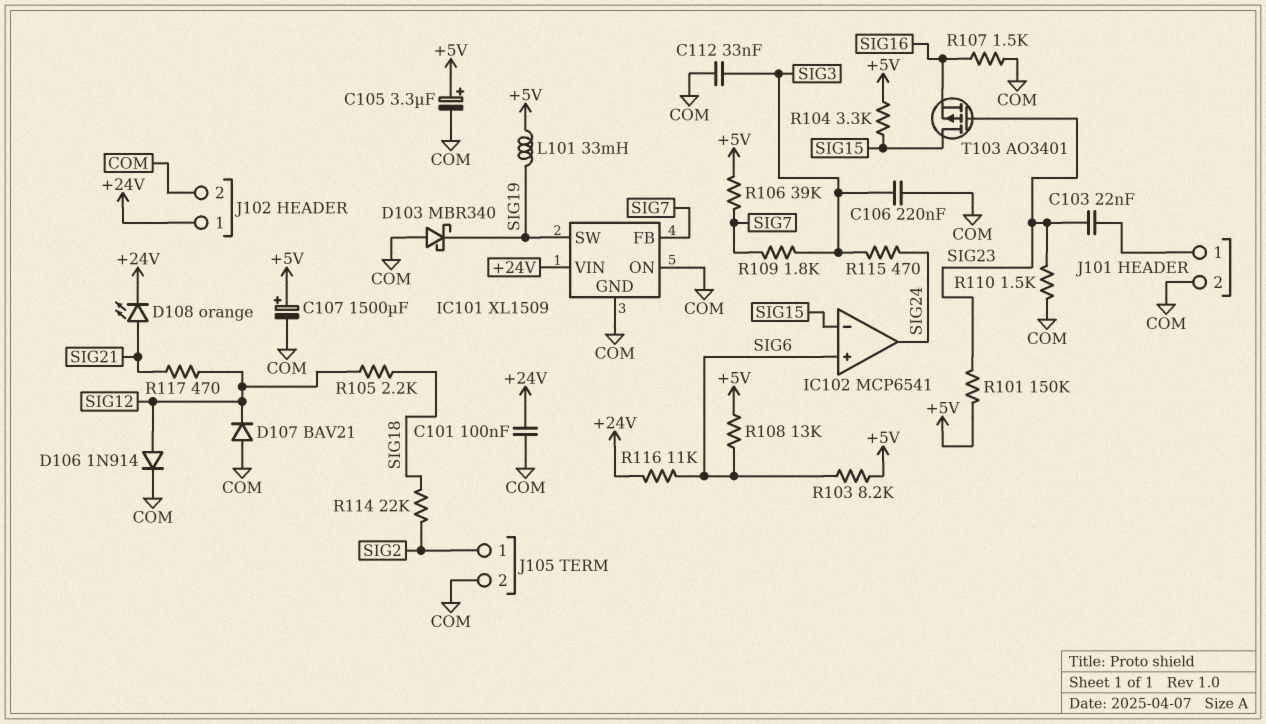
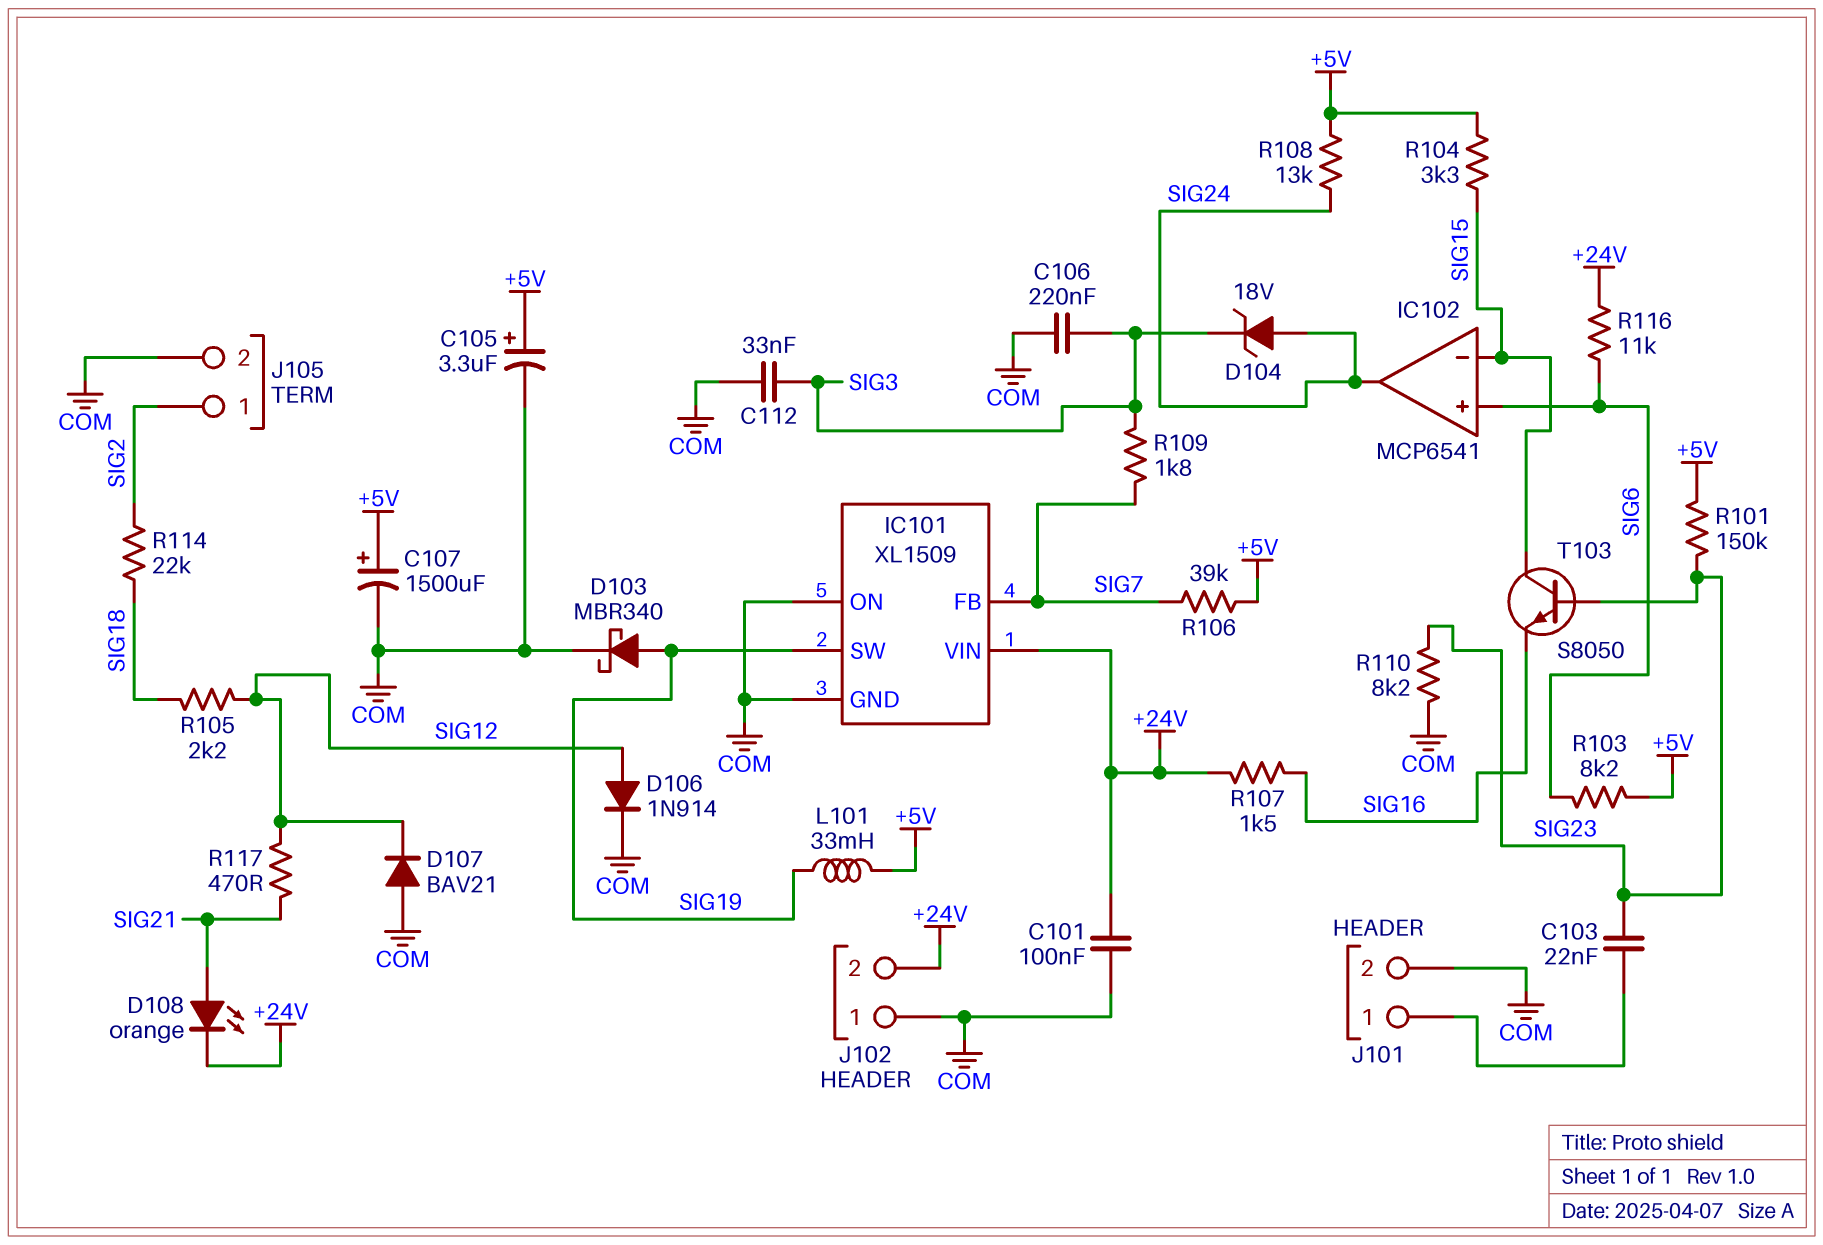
D103: schottky MBR340 (A COM, K SIG19) -> schottky MBR340 (A SIG19, K COM)
D104: none -> zener 18V (A SIG24, K SIG3)
J102 pin 1: +24V -> COM
J102 pin 2: COM -> +24V
R107: 1.5k (COM, SIG16) -> 1.5k (+24V, SIG16)
R108: 13k (+5V, SIG6) -> 13k (+5V, SIG24)
R110: 1.5k (COM, SIG23) -> 8.2k (COM, SIG23)
R115: 470 (SIG3, SIG24) -> none
T103: PMOS AO3401 (G SIG23, D SIG15, S SIG16) -> NPN S8050 (B SIG23, C SIG15, E SIG16)

